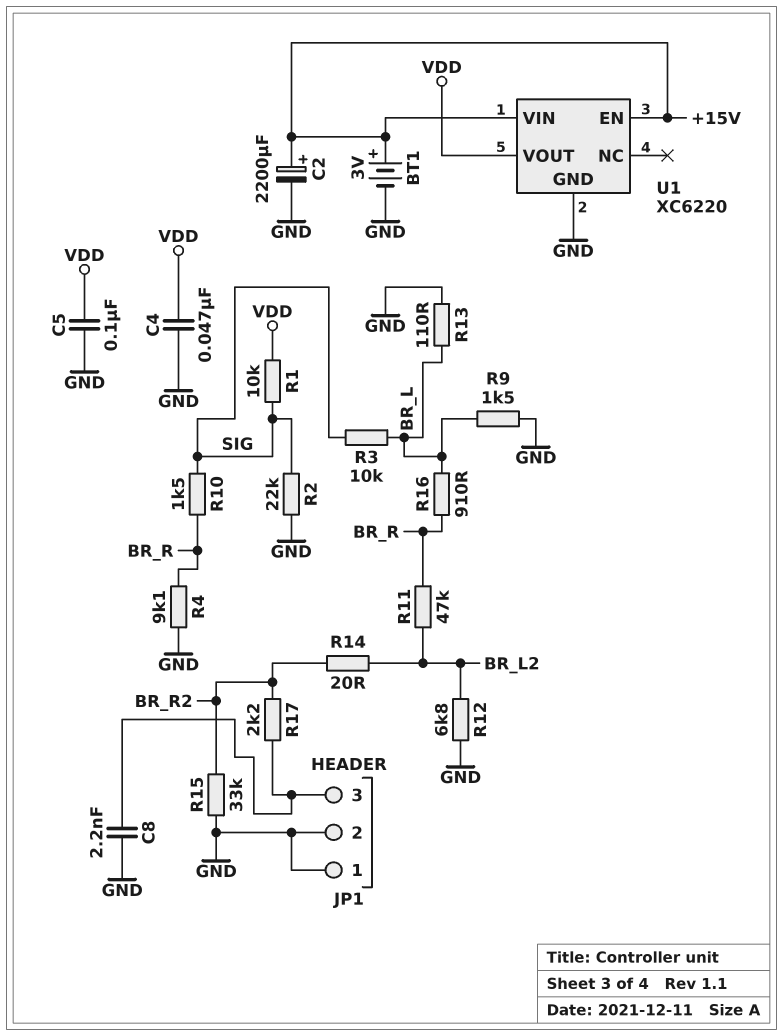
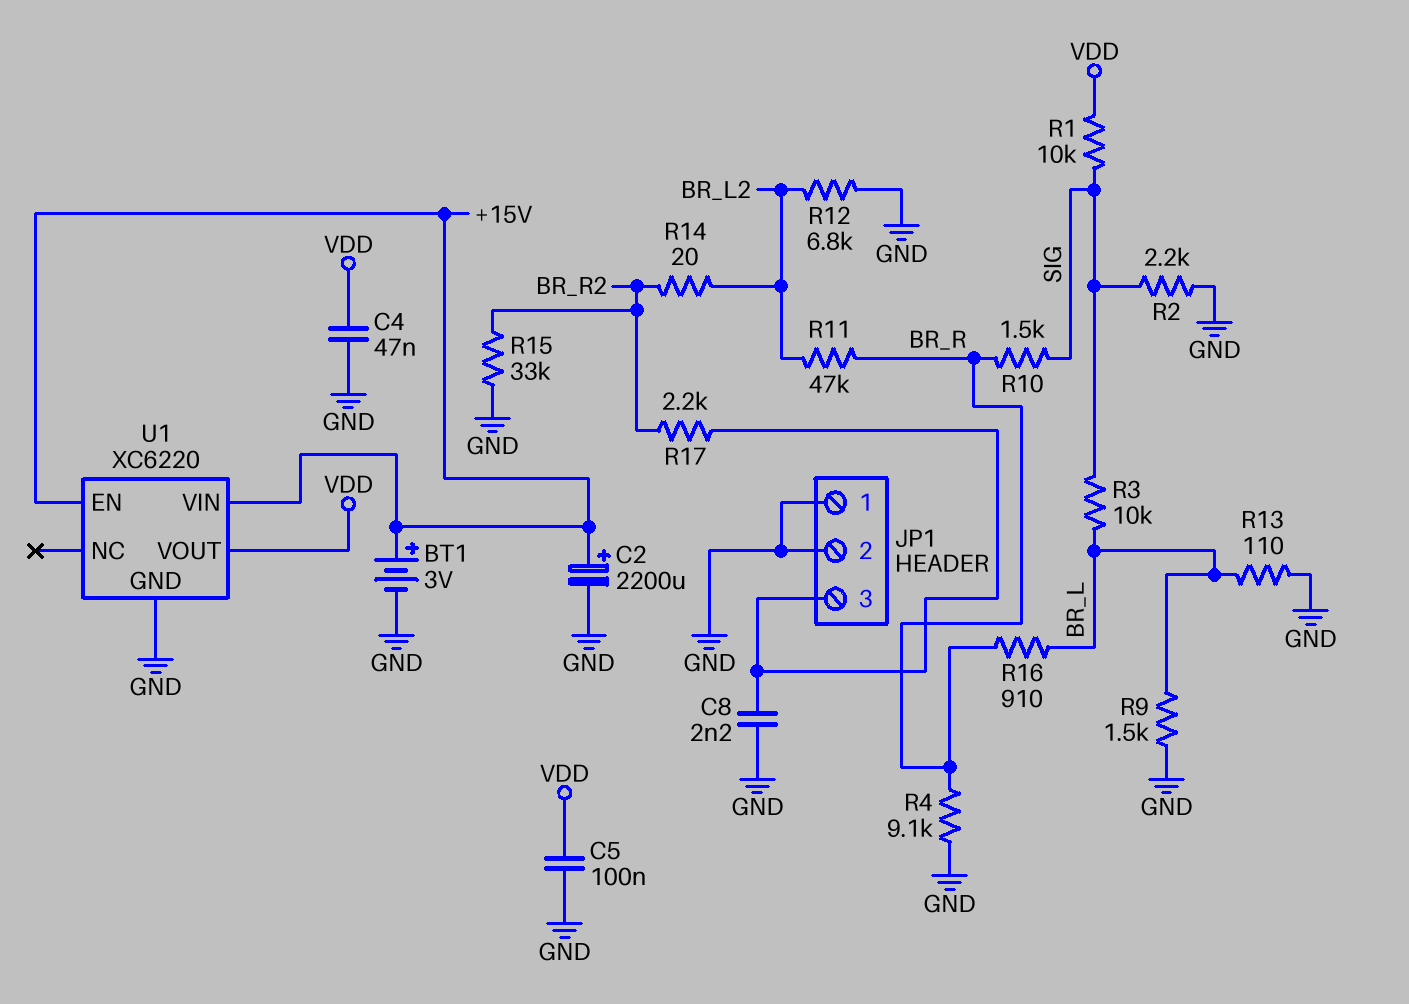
R2: 22k (GND, SIG) -> 2.2k (GND, SIG)

